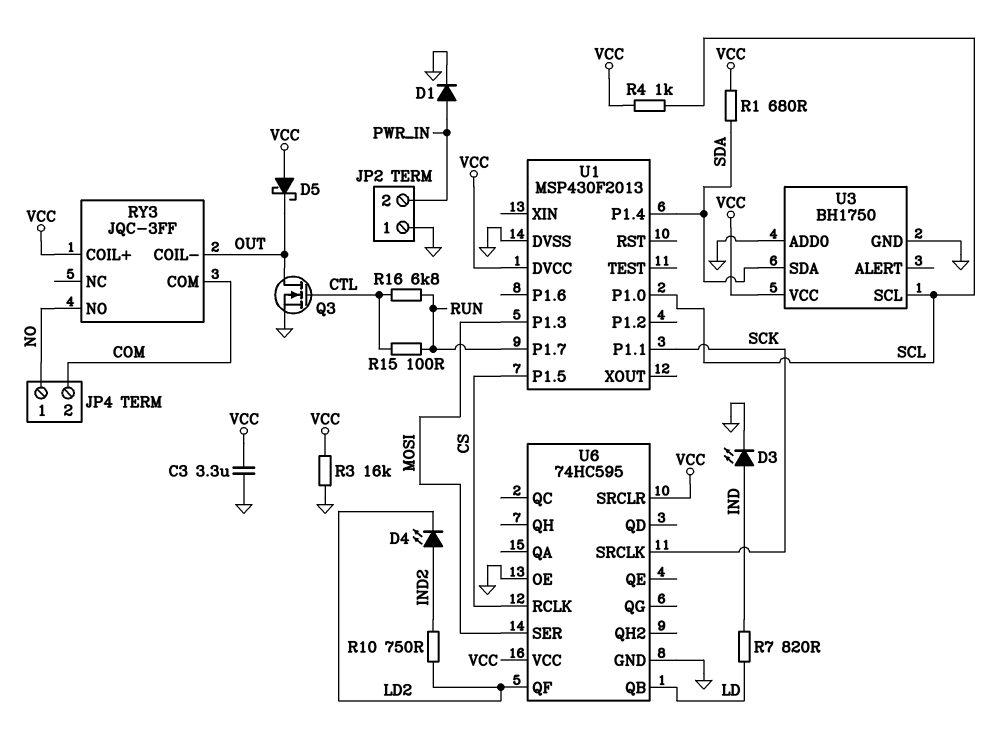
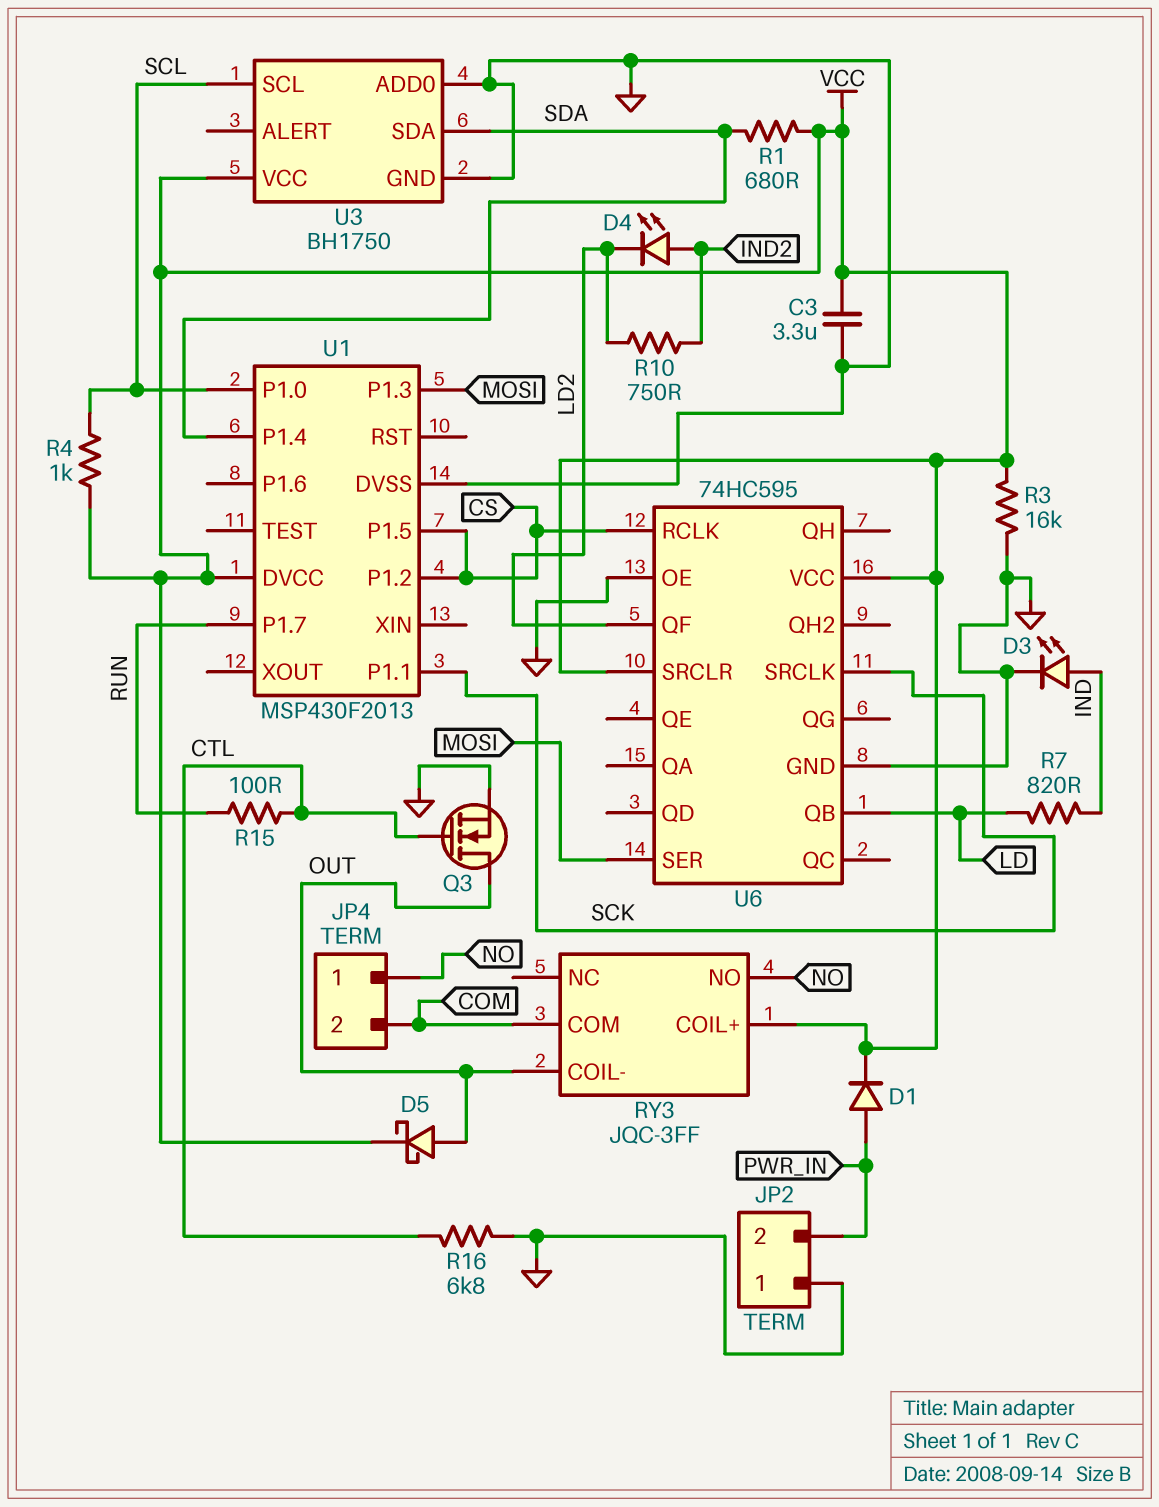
D1: diode (A PWR_IN, K GND) -> diode (A PWR_IN, K VCC)
D5: schottky (A VCC, K OUT) -> schottky (A OUT, K VCC)
R16: 6.8k (CTL, RUN) -> 6.8k (CTL, GND)
U1 pin P1.2: none -> CS

